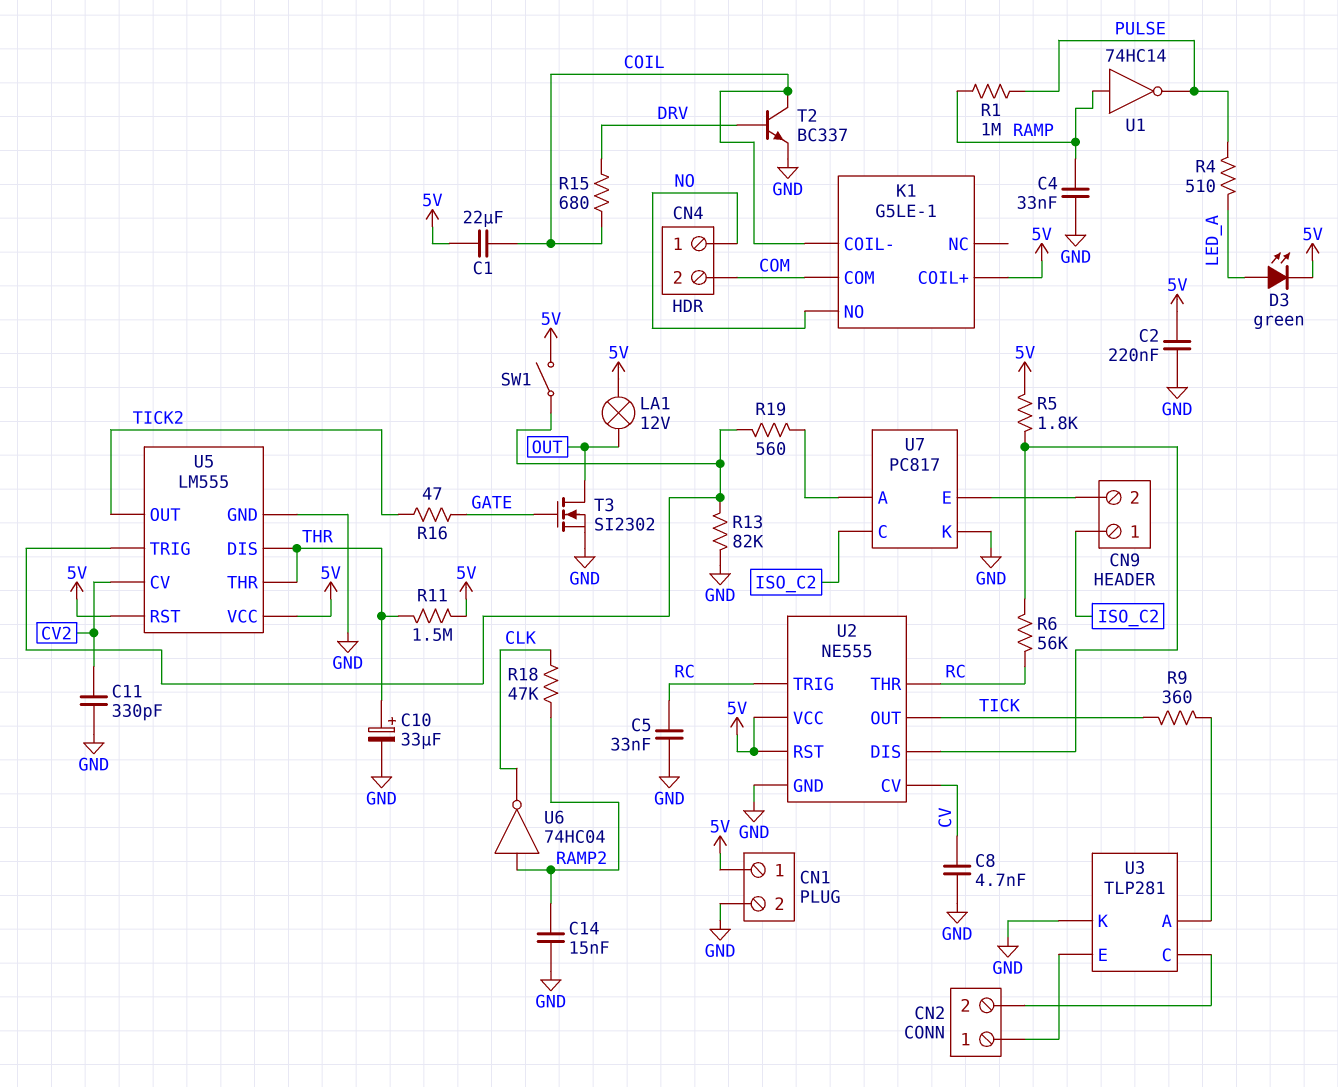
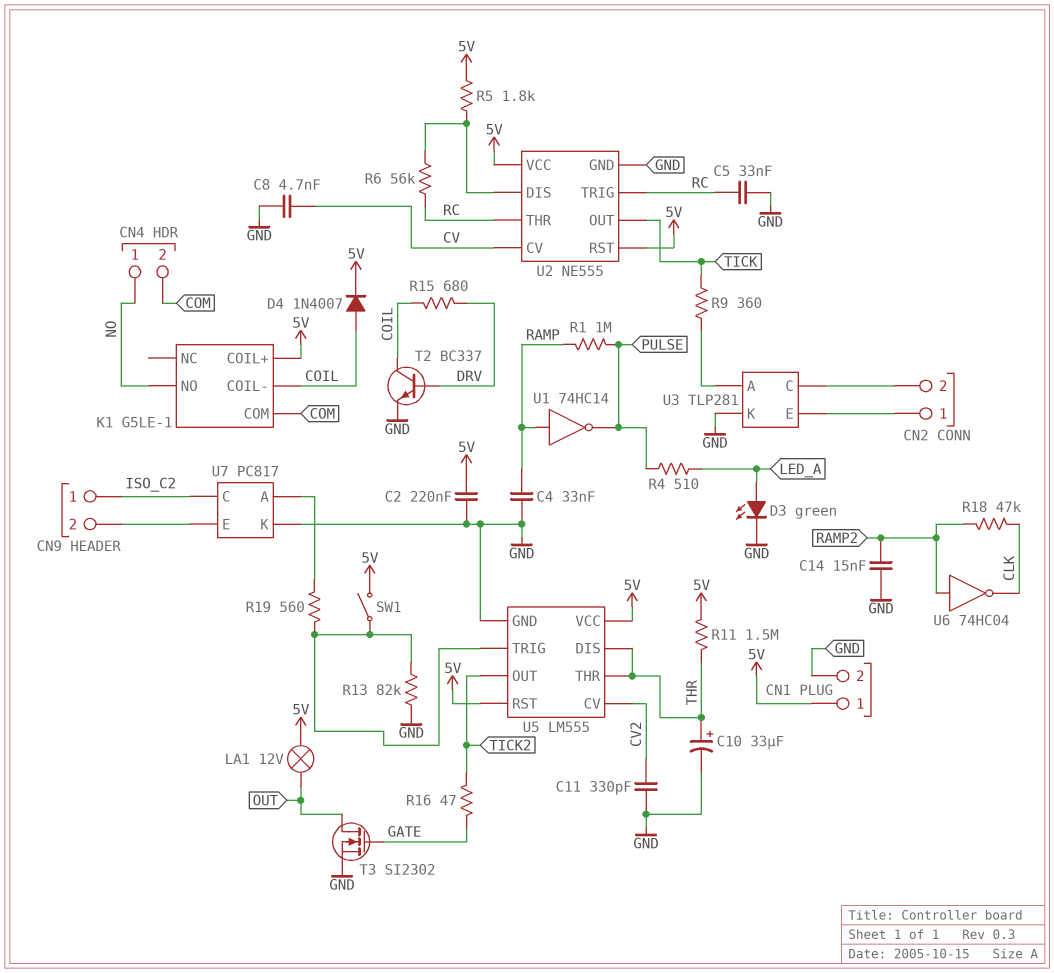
C1: 22uF (5V, COIL) -> none
D3: LED green (A LED_A, K 5V) -> LED green (A LED_A, K GND)
D4: none -> diode 1N4007 (A COIL, K 5V)

